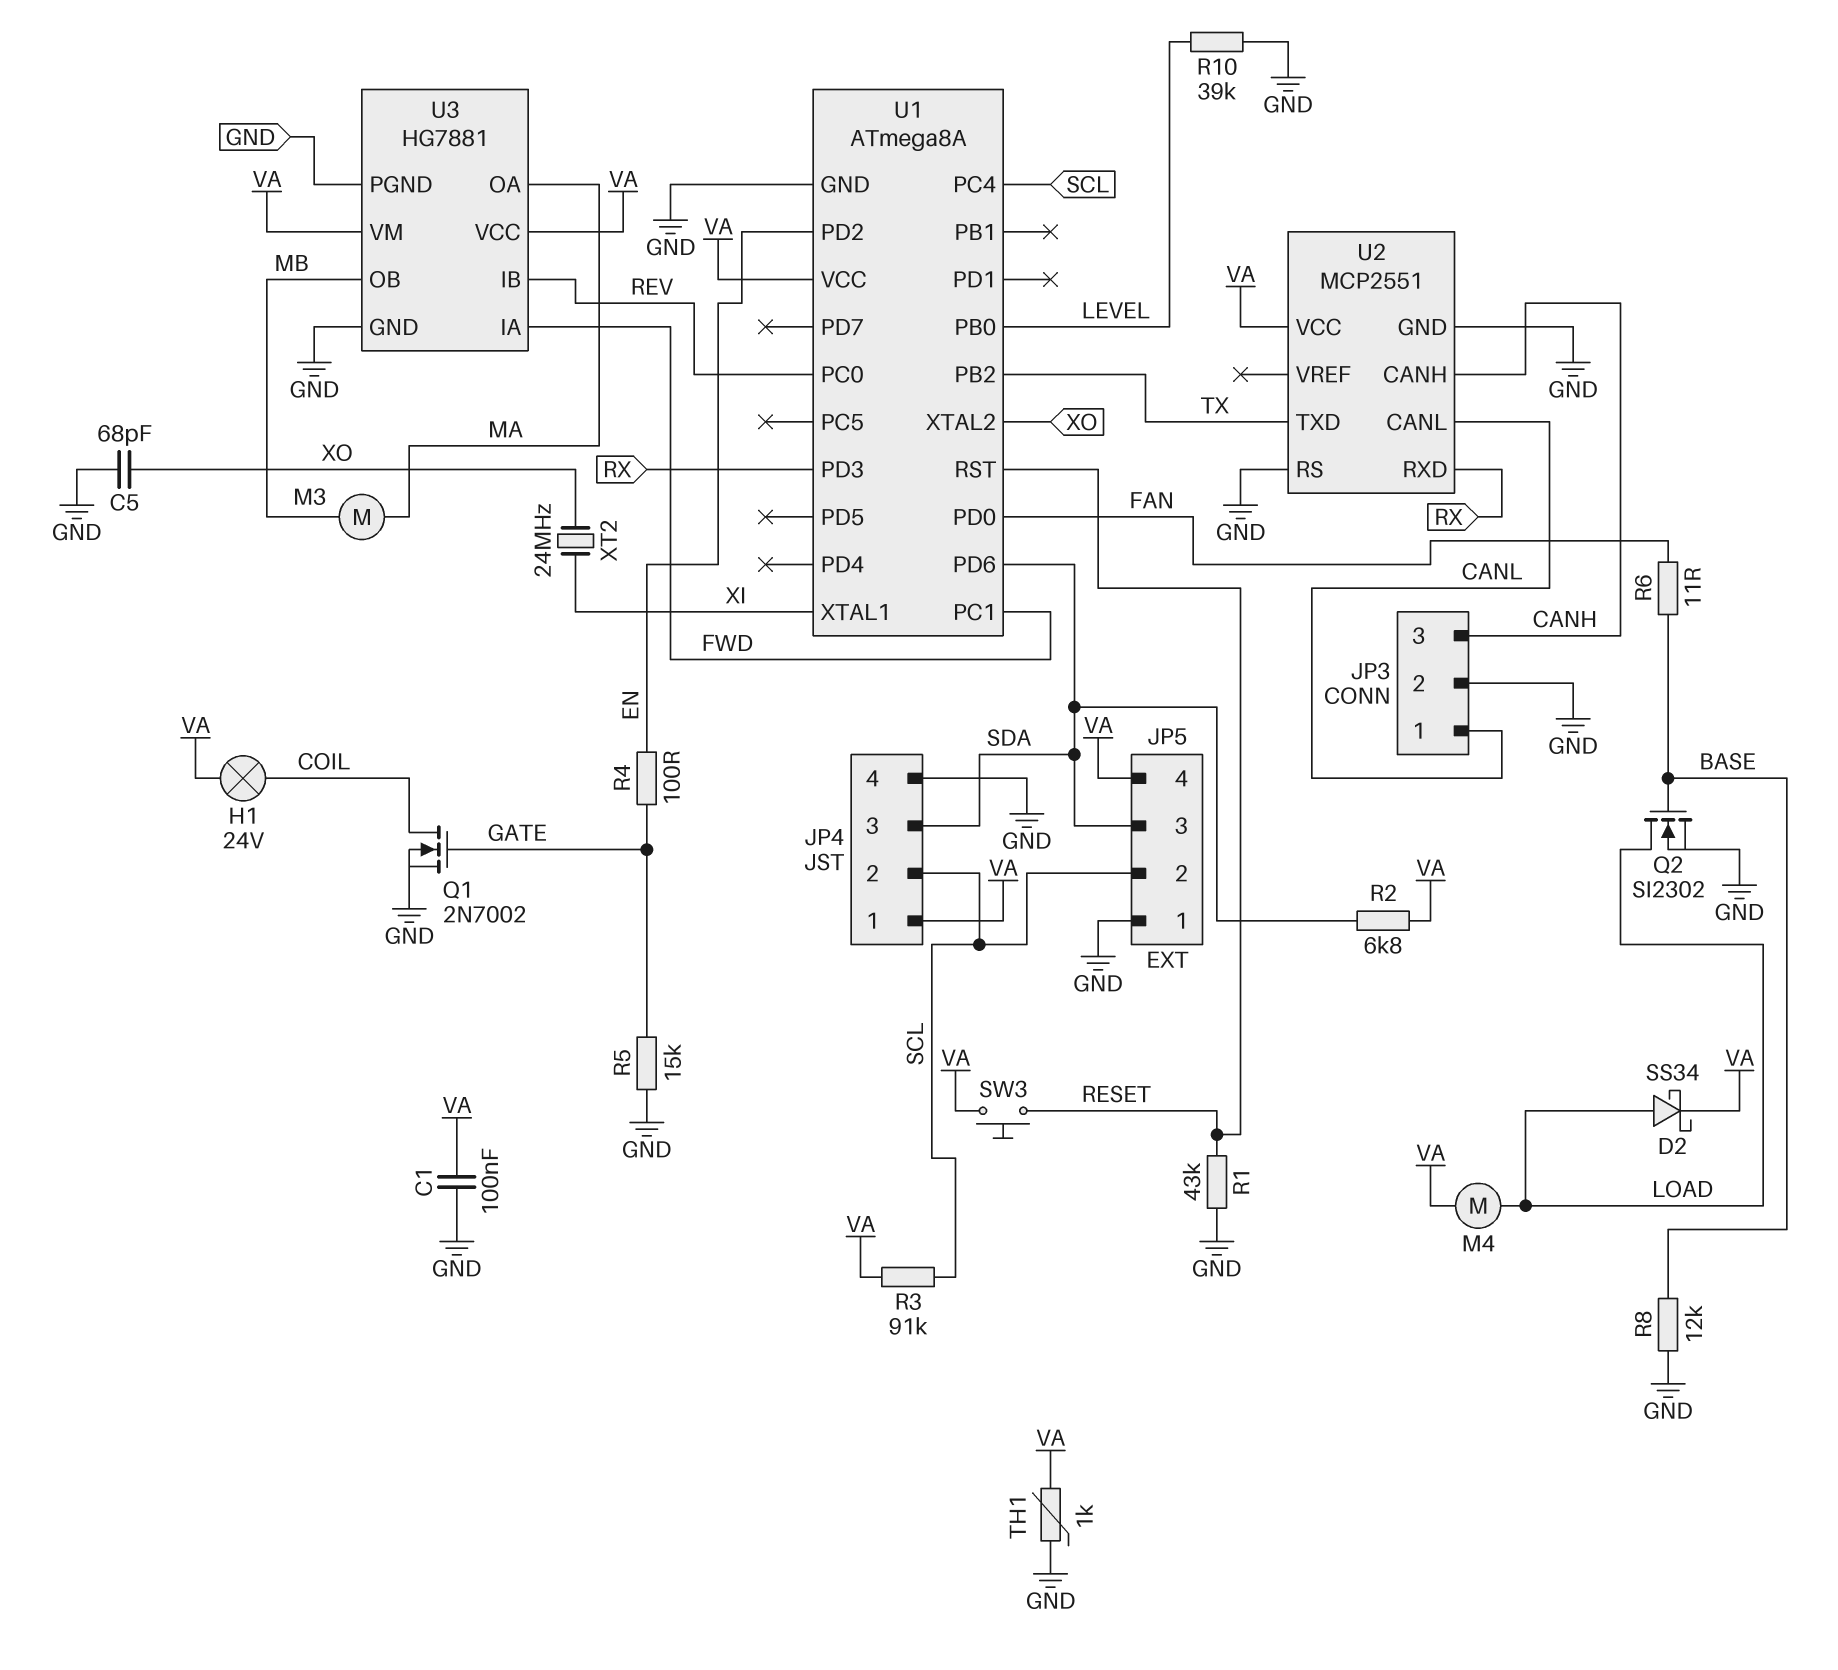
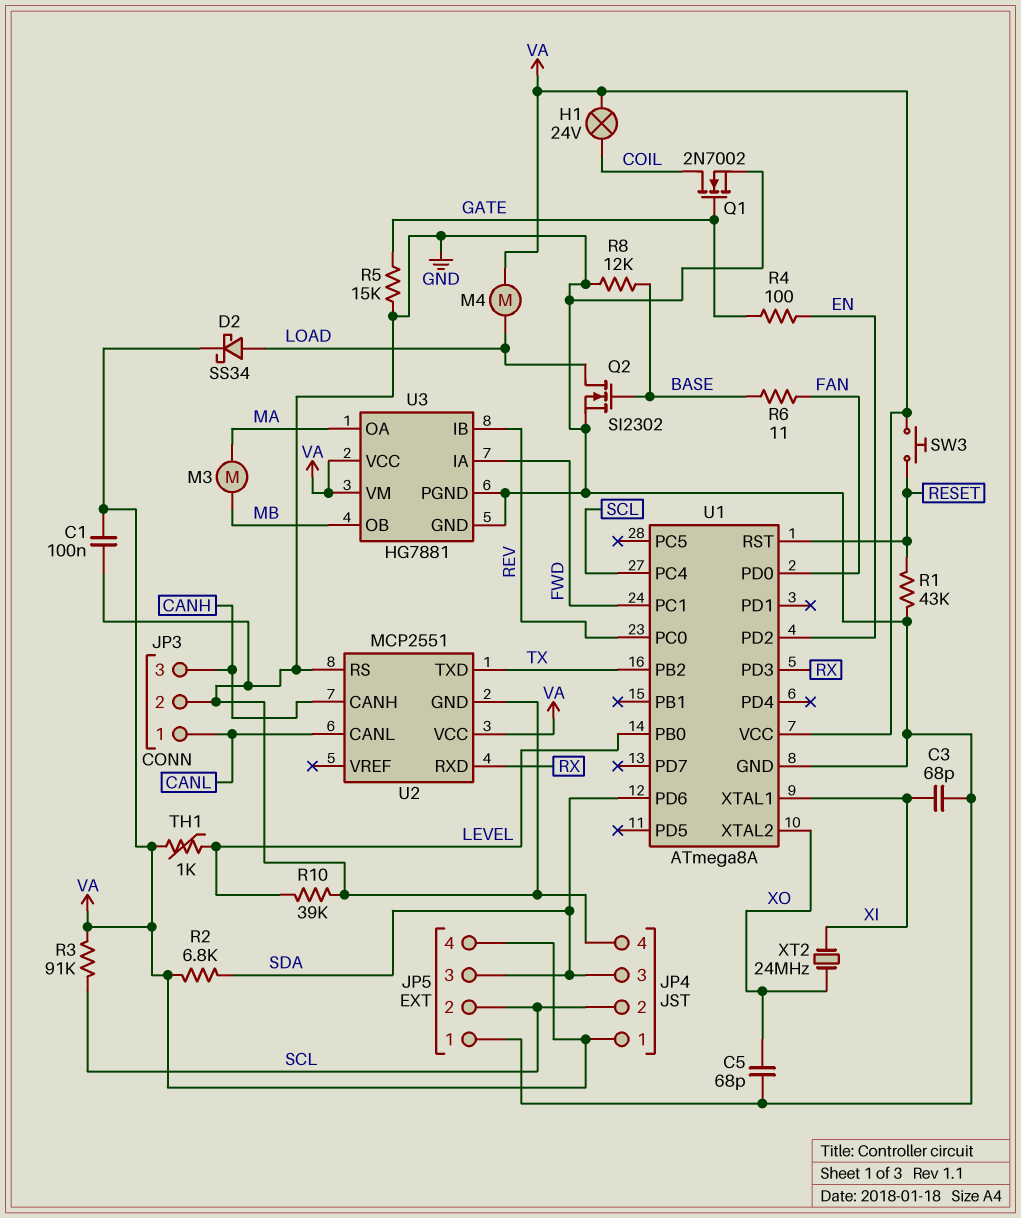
C3: none -> 68pF (GND, XI)
TH1: 1k (GND, VA) -> 1k (LEVEL, VA)

